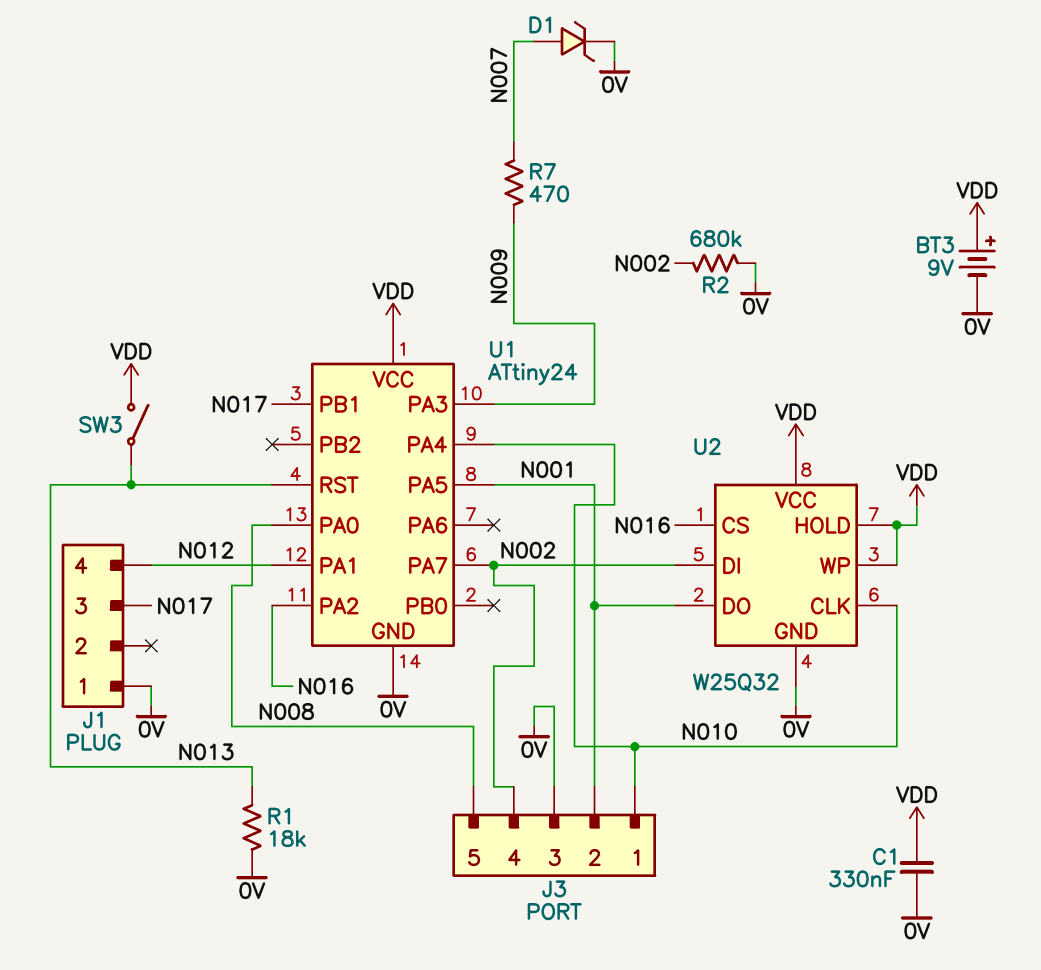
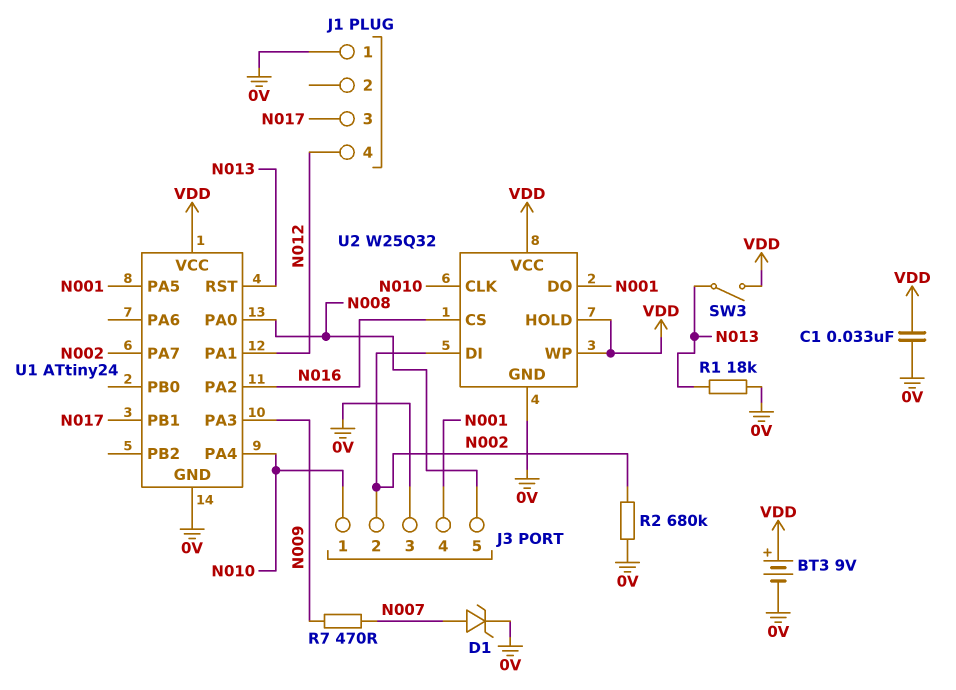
C1: 330nF (0V, VDD) -> 33nF (0V, VDD)
J3 pin 2: N001 -> N002
J3 pin 4: N002 -> N001

